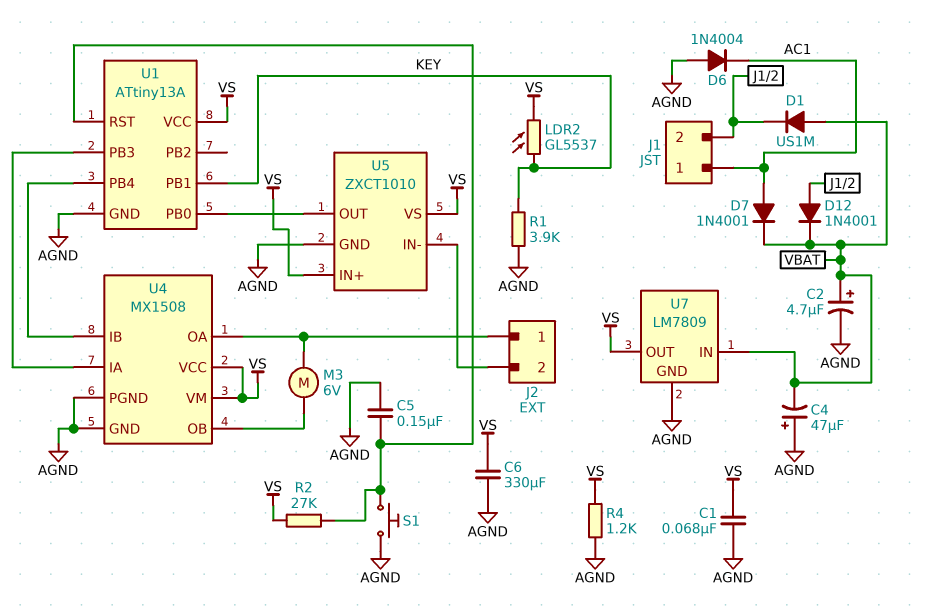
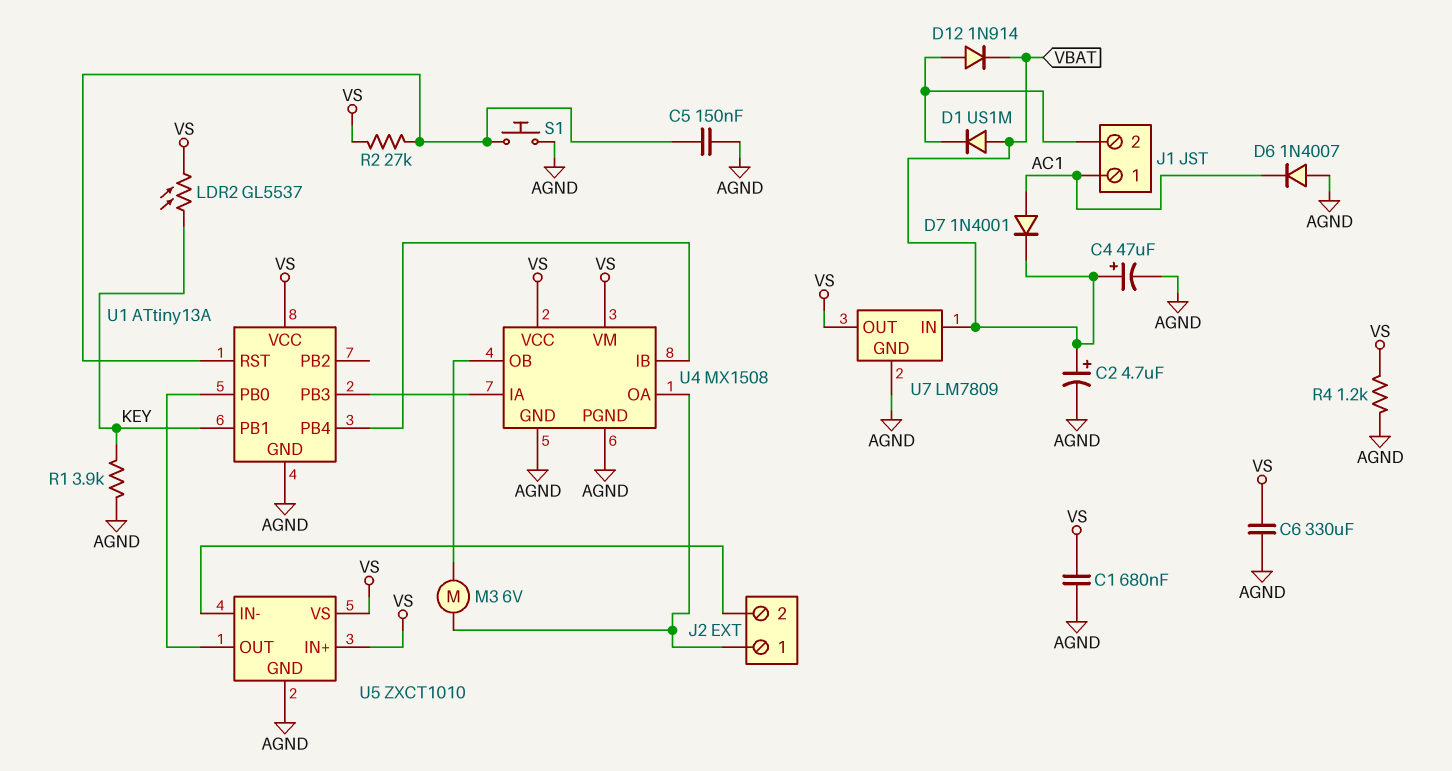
C1: 68nF (AGND, VS) -> 680nF (AGND, VS)
C4: 47uF (plus AGND, minus VBAT) -> 47uF (plus VBAT, minus AGND)
D6: diode 1N4004 (A AGND, K AC1) -> diode 1N4007 (A AGND, K AC1)
D12: diode 1N4001 (A J1/2, K VBAT) -> diode 1N914 (A J1/2, K VBAT)

